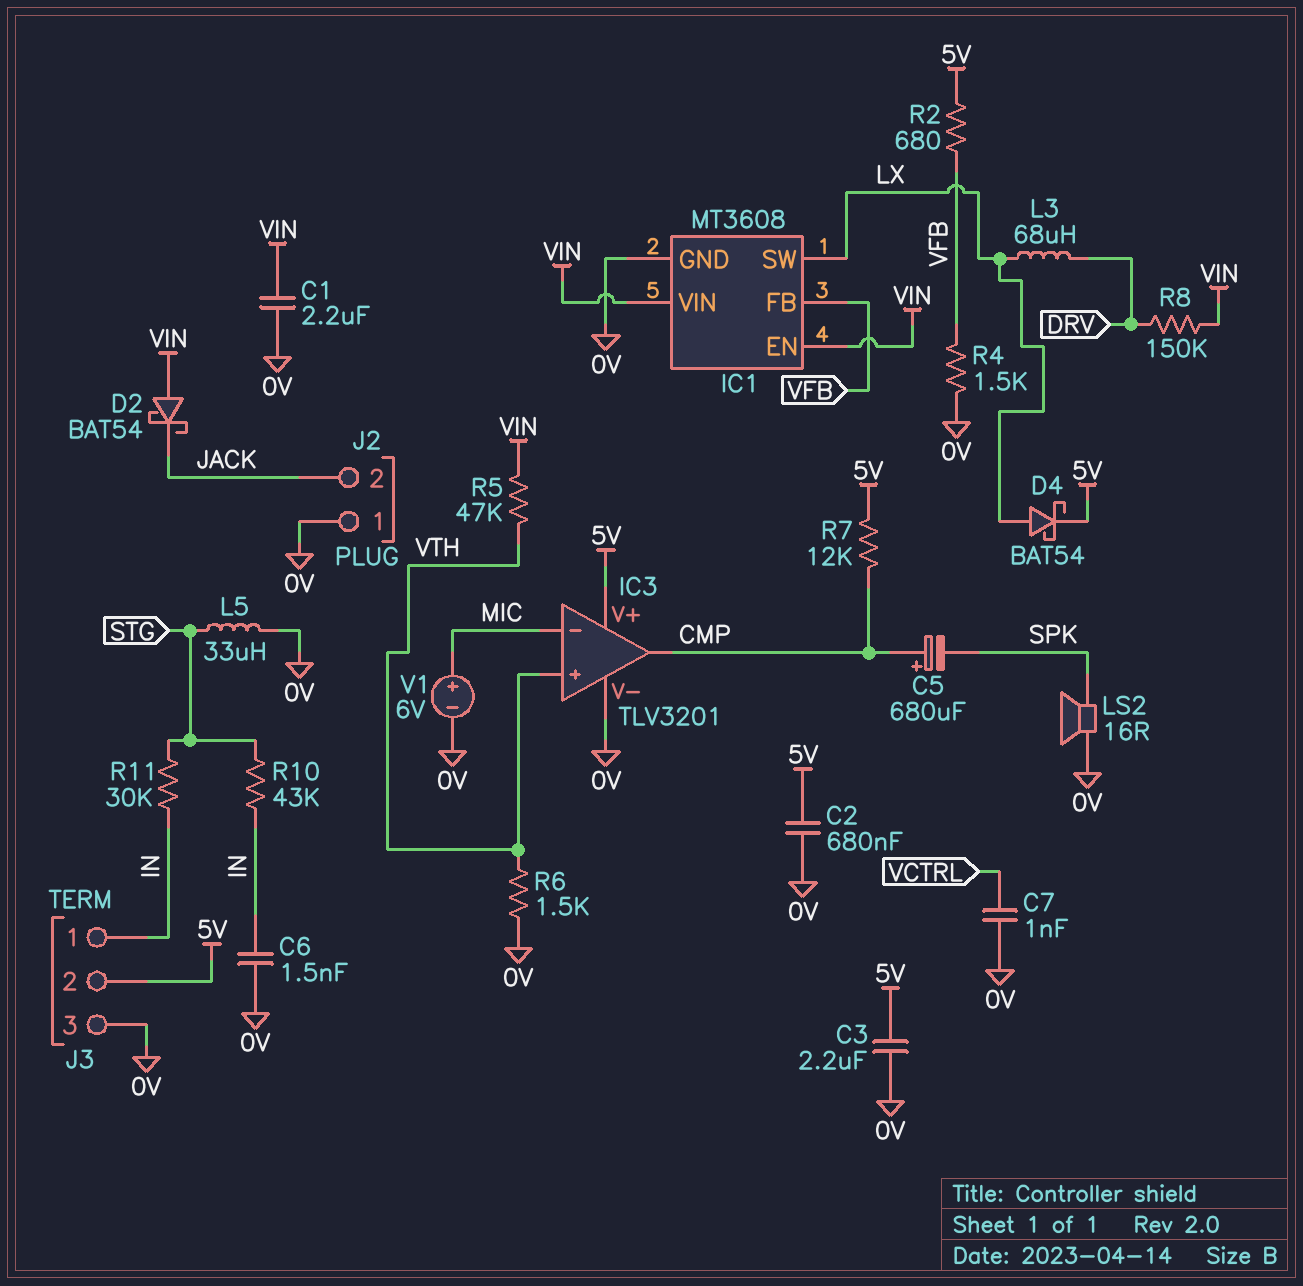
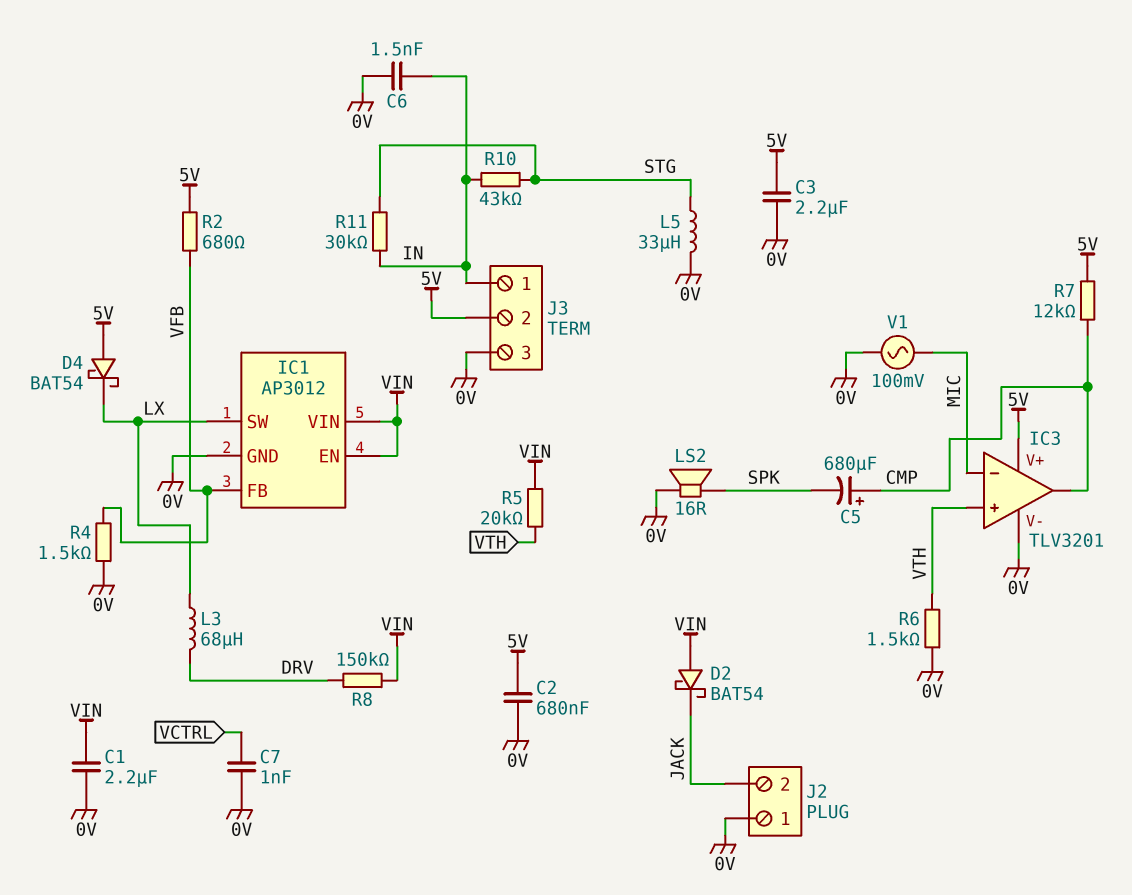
D4: schottky BAT54 (A LX, K 5V) -> schottky BAT54 (A 5V, K LX)
IC1: MT3608 -> AP3012
R5: 47k (VIN, VTH) -> 20k (VIN, VTH)
V1: 6V (plus MIC, minus 0V) -> AC 100mV (0V, MIC)

